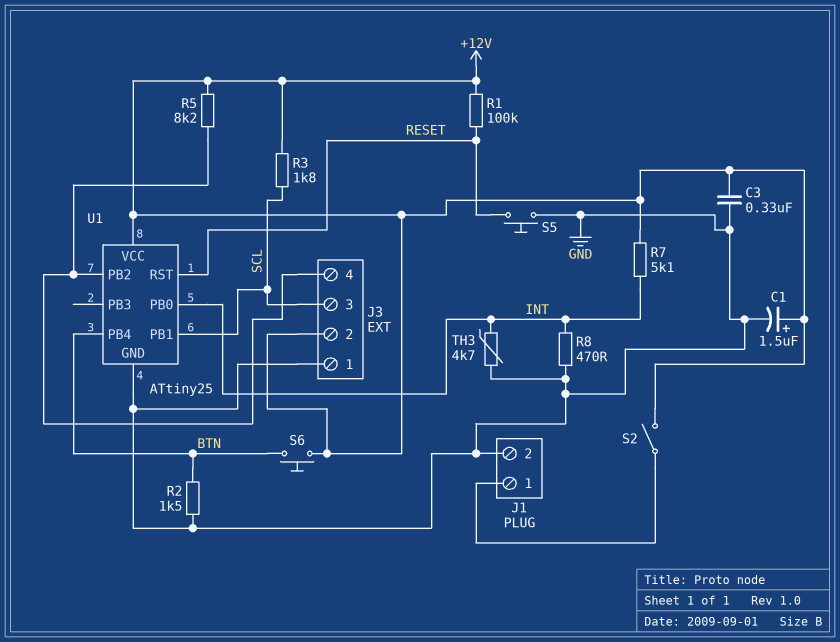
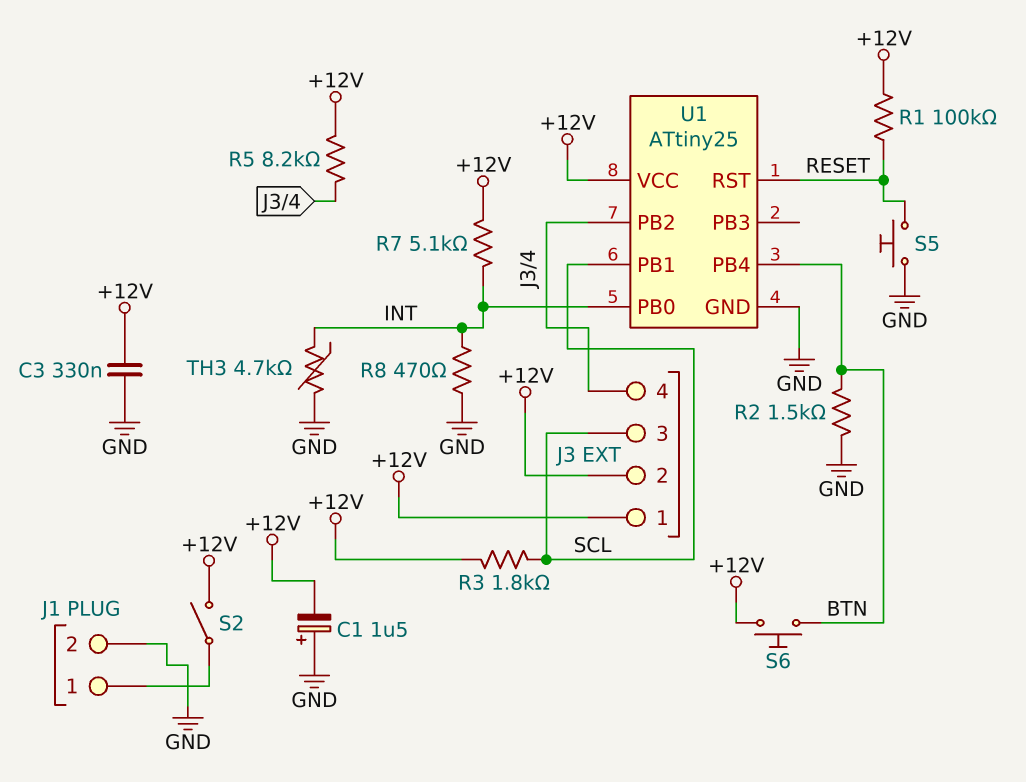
C1: 1.5uF (plus +12V, minus GND) -> 1.5uF (plus GND, minus +12V)
J3 pin 1: GND -> +12V

